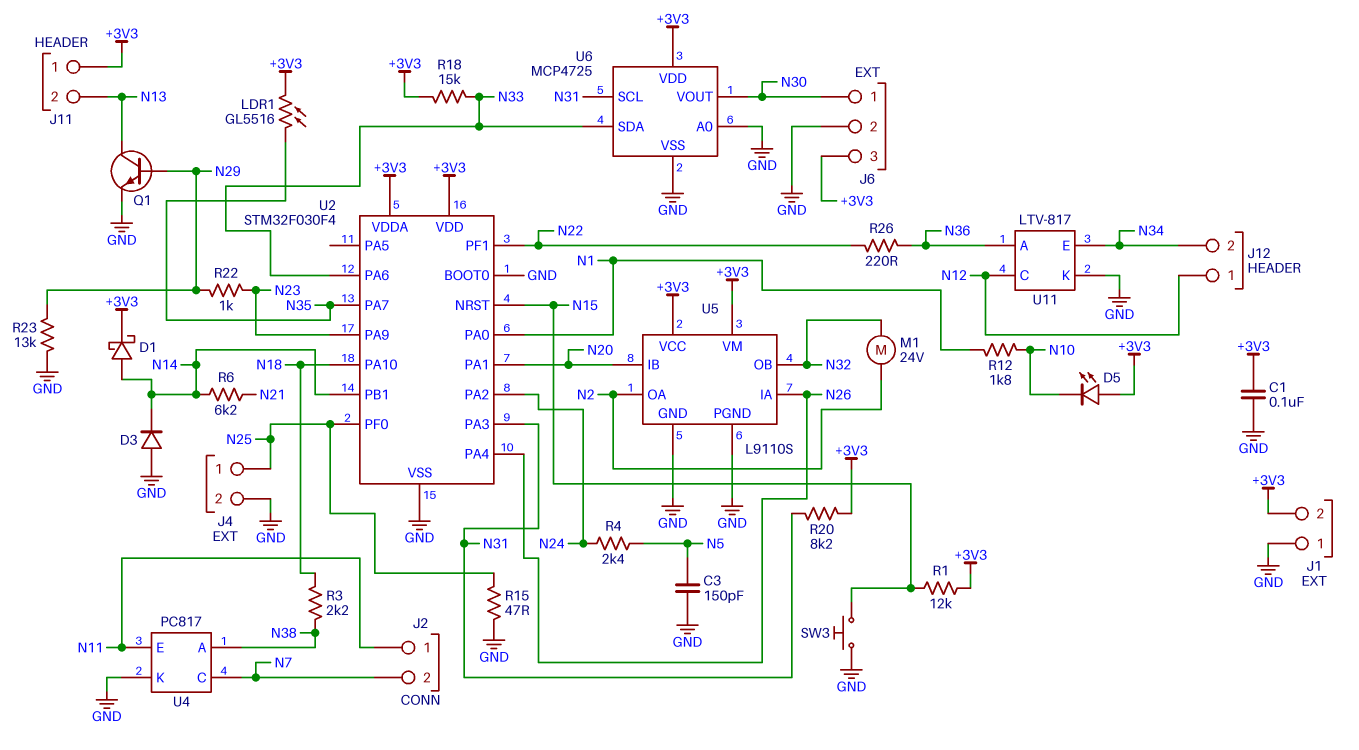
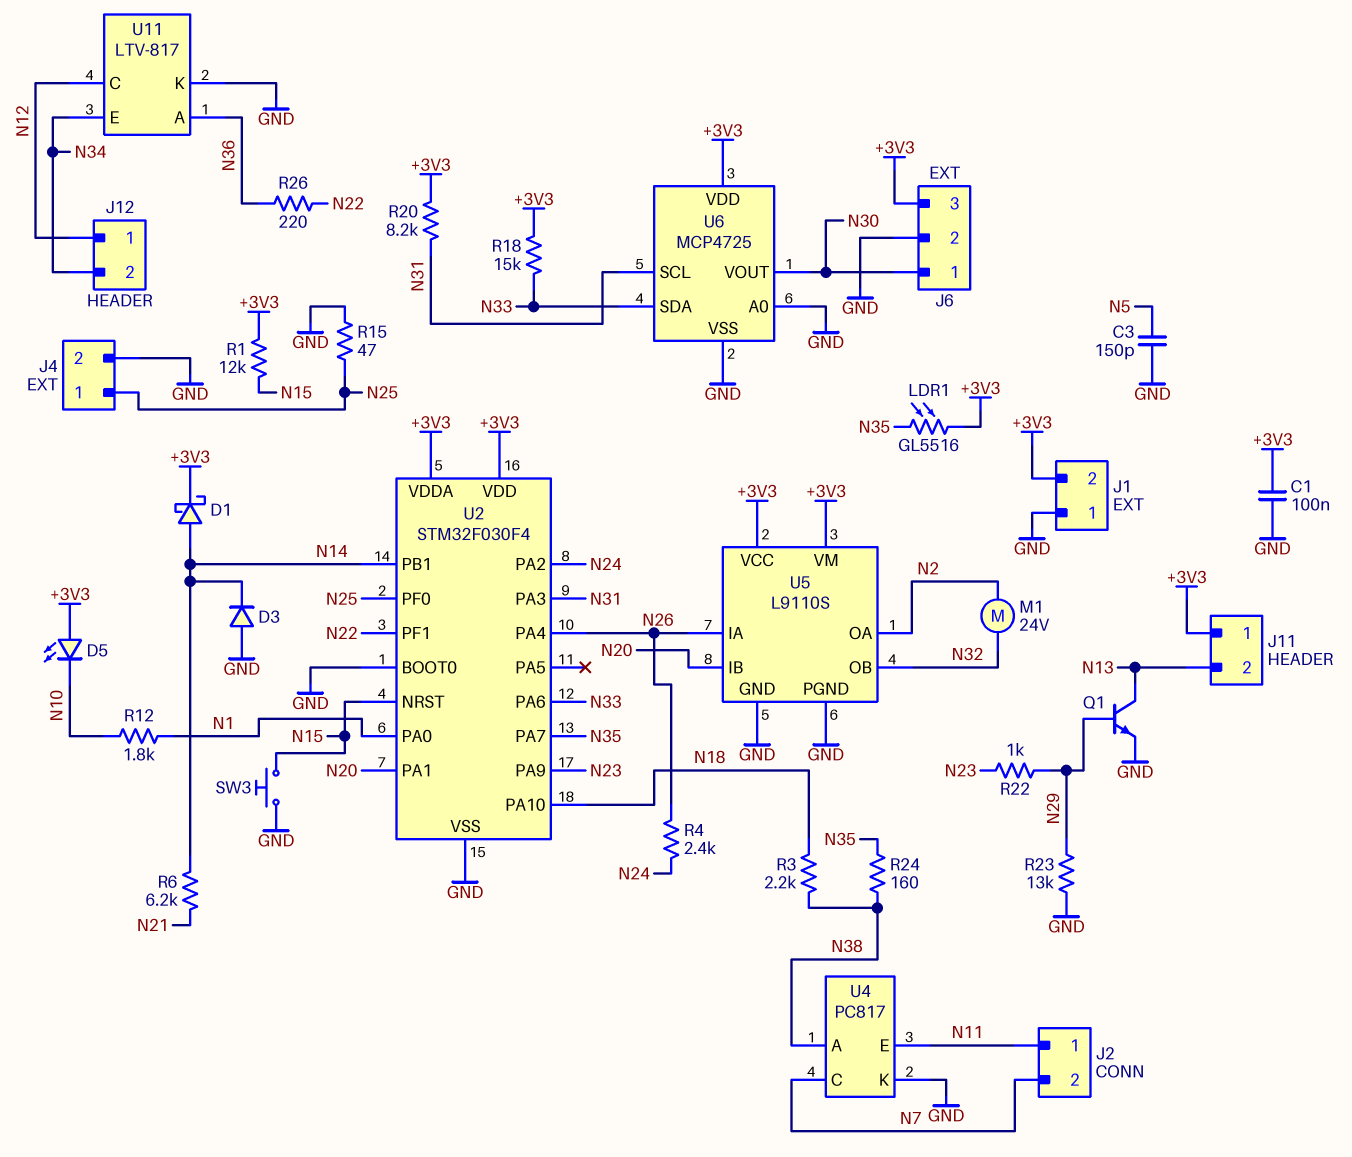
R4: 2.4k (N5, N24) -> 2.4k (N24, N26)
R24: none -> 160 (N35, N38)

